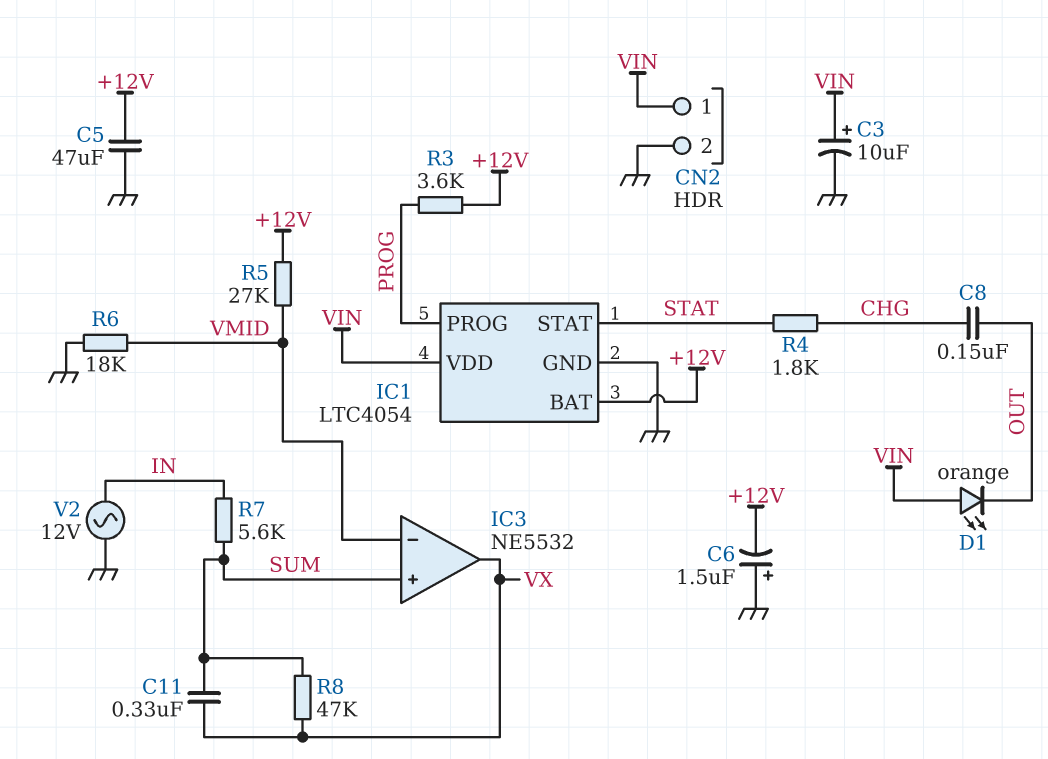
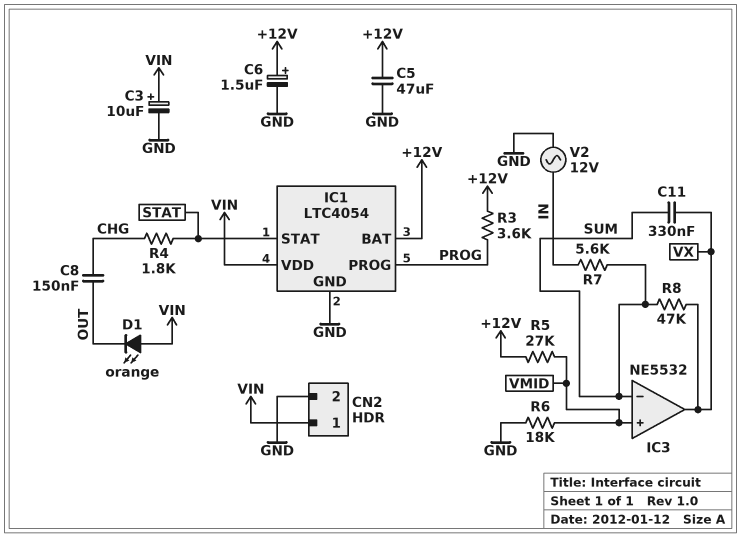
C6: 1.5uF (plus GND, minus +12V) -> 1.5uF (plus +12V, minus GND)
IC3 pin in+: SUM -> VMID
IC3 pin in-: VMID -> SUM

